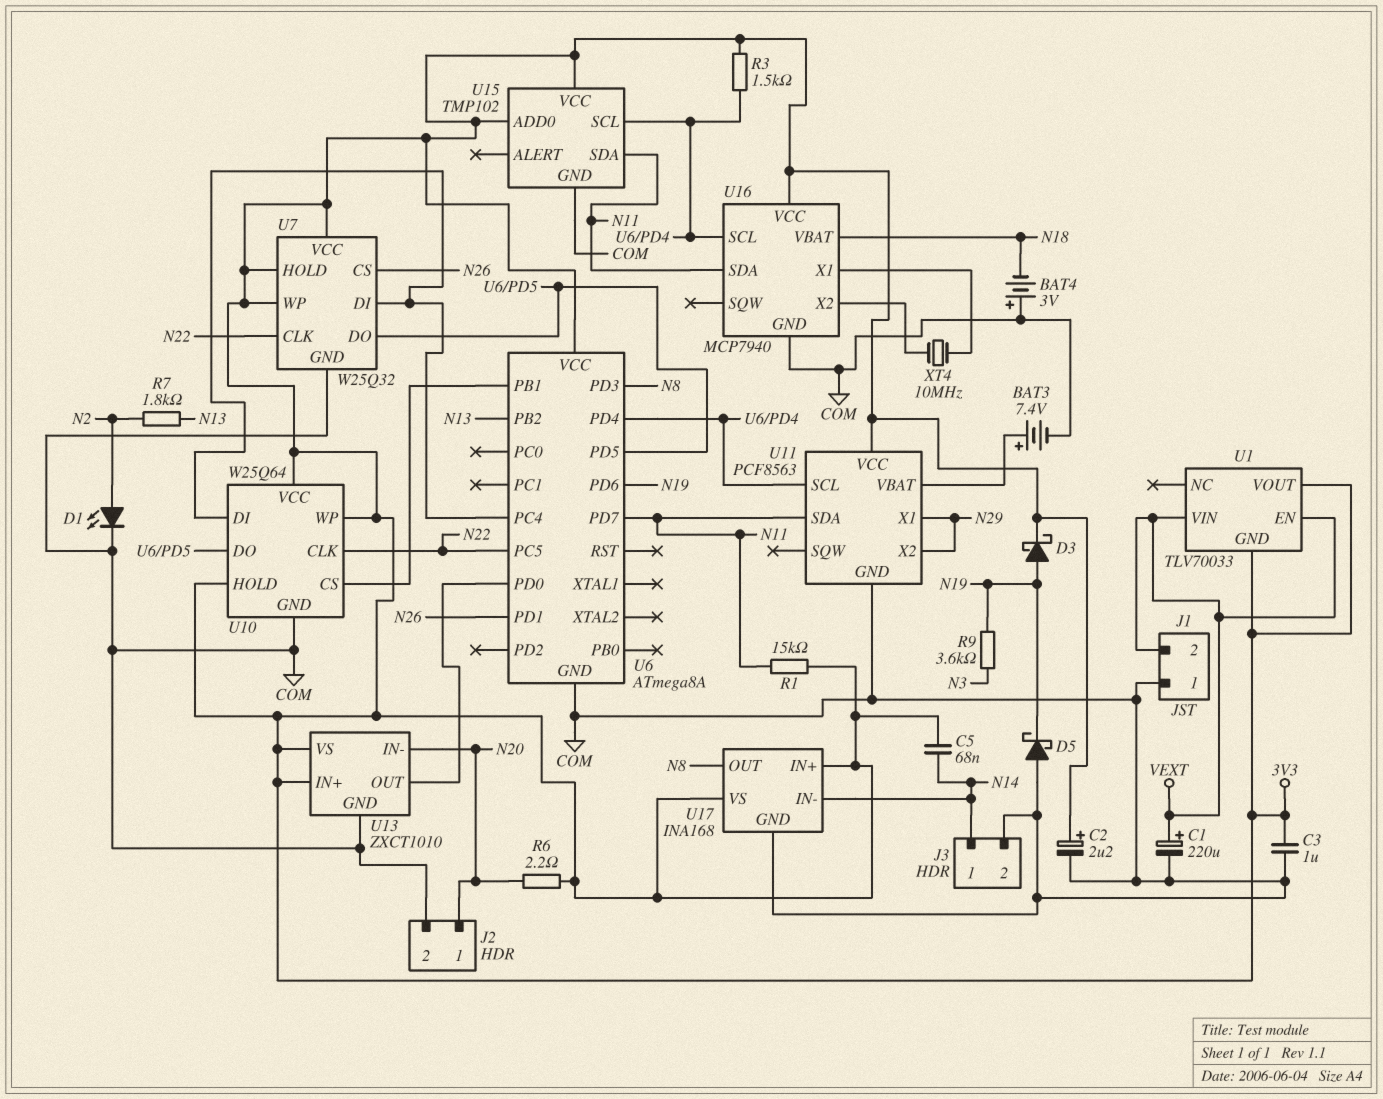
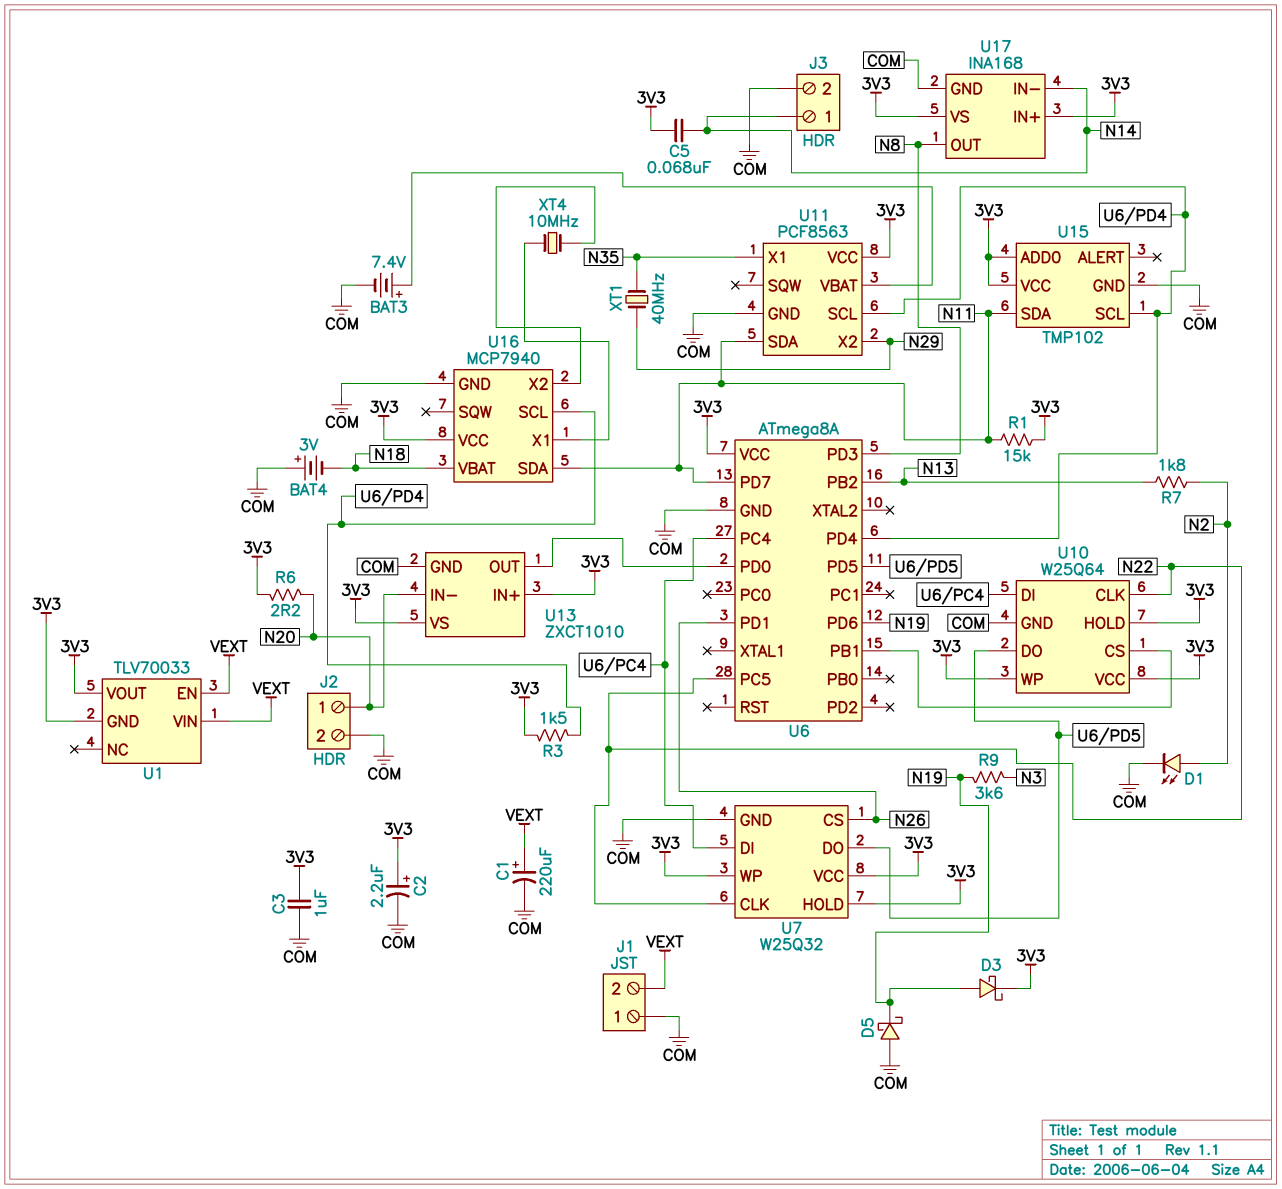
U11 pin X1: N29 -> N35
XT1: none -> 40MHz (N29, N35)

